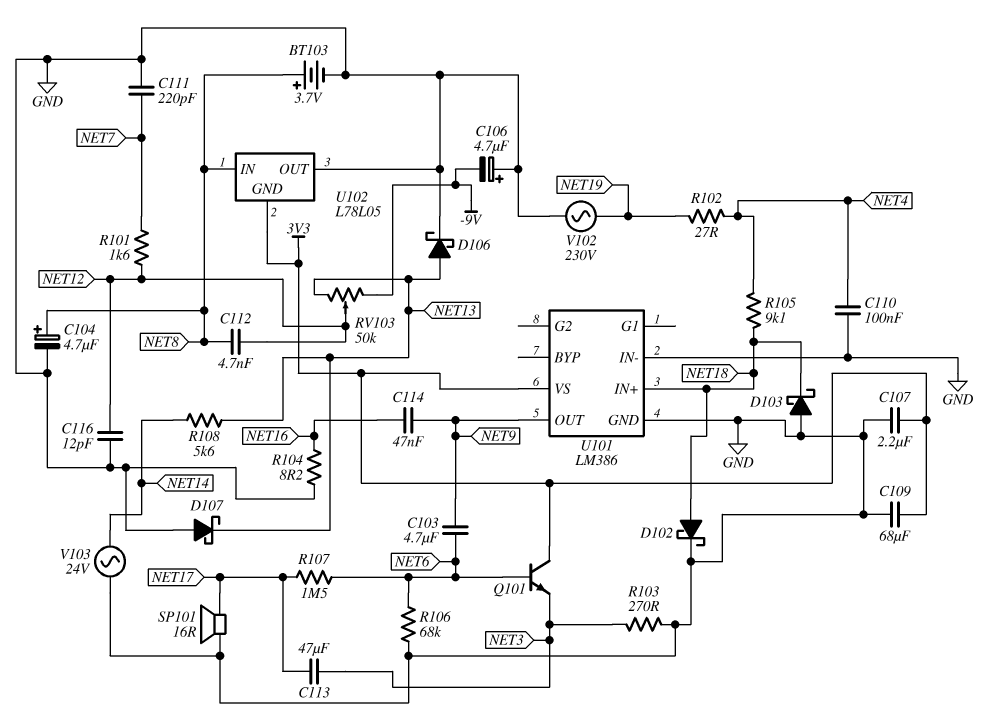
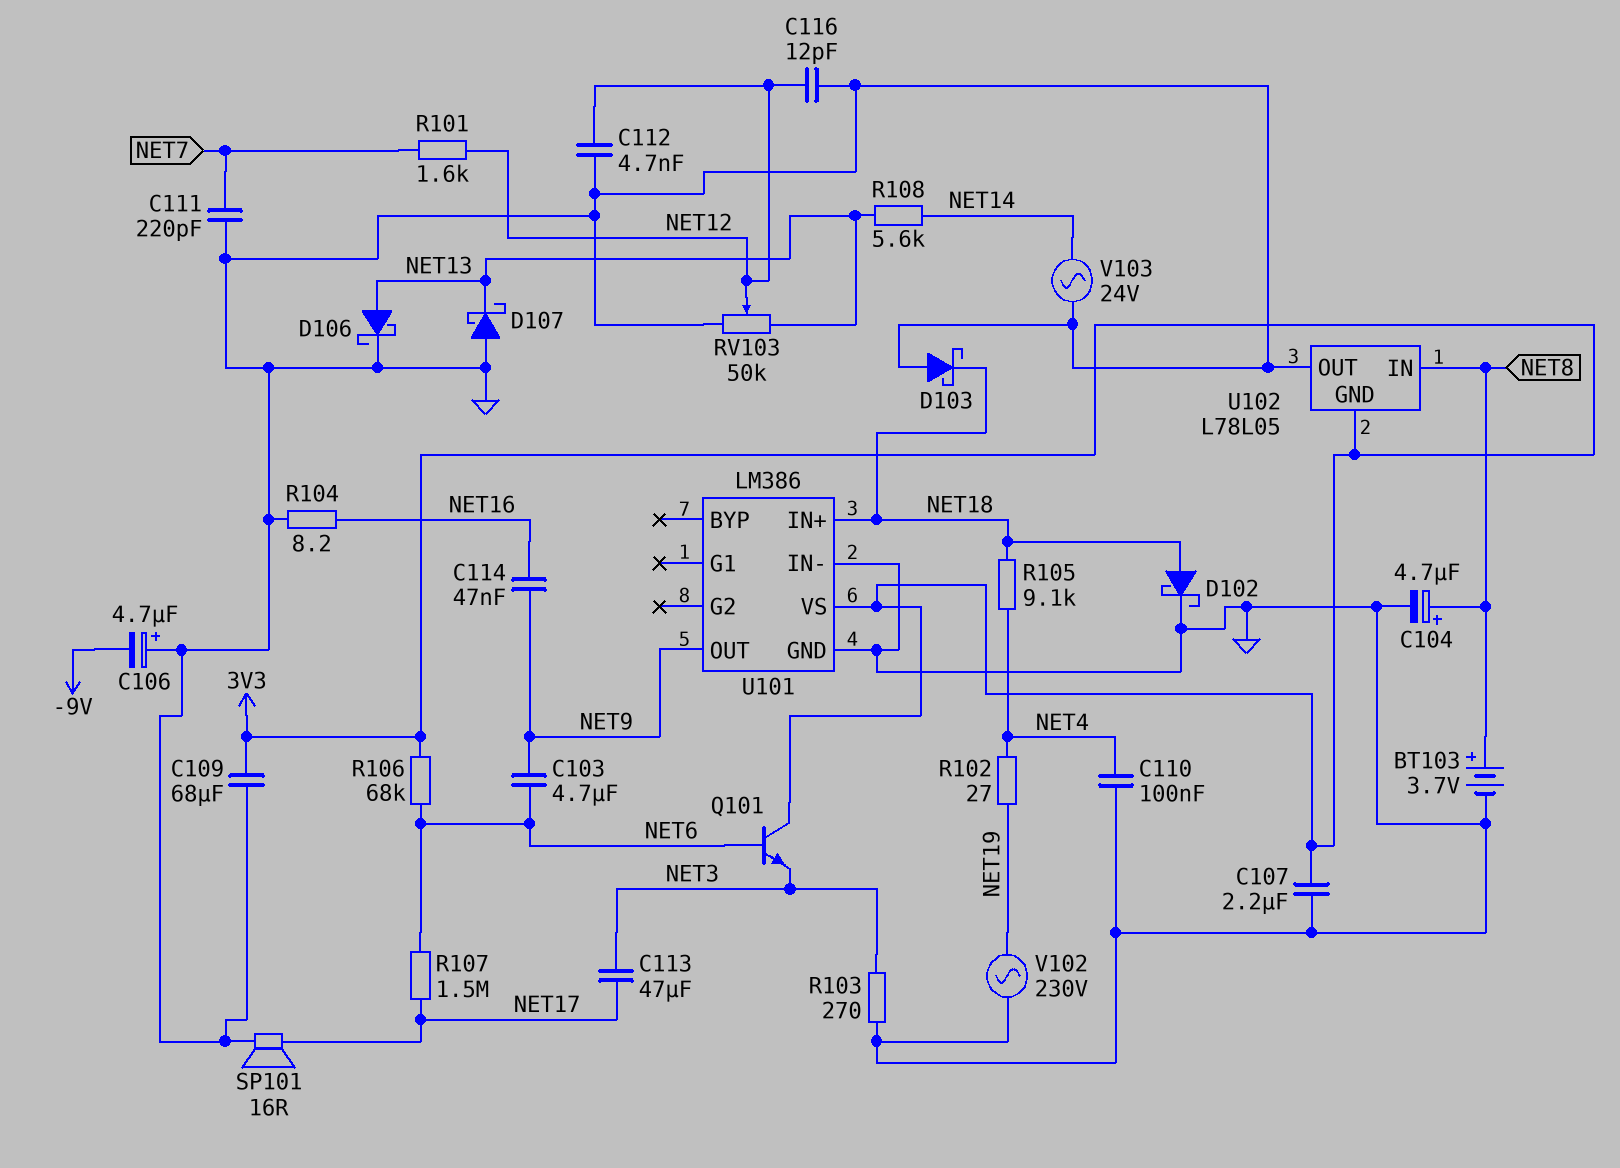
C112: 4.7nF (NET8, NET12) -> 4.7nF (GND, NET12)
R106: 68k (GND, NET6) -> 68k (3V3, NET6)
RV103: 50k (-9V, NET13, wiper NET12) -> 50k (GND, NET13, wiper NET12)

